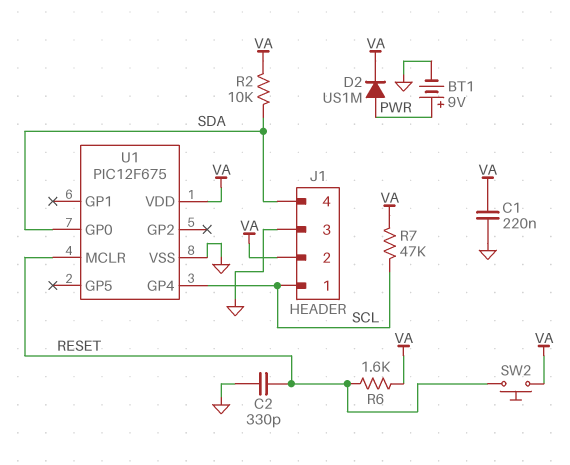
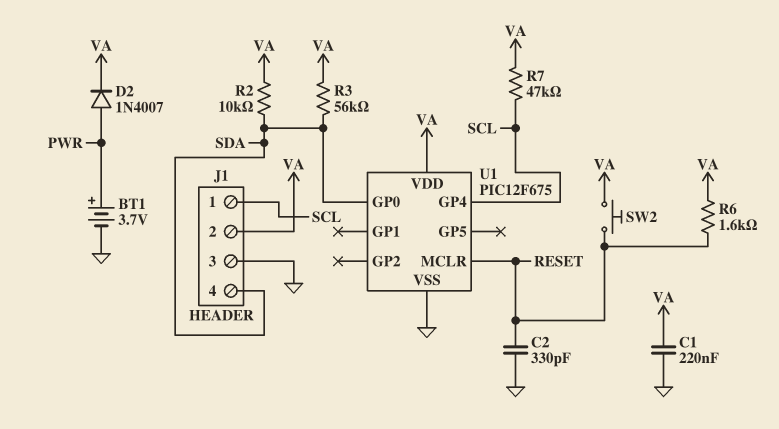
BT1: 9V (plus PWR, minus GND) -> 3.7V (plus PWR, minus GND)
D2: diode US1M (A PWR, K VA) -> diode 1N4007 (A PWR, K VA)
R3: none -> 56k (SDA, VA)

